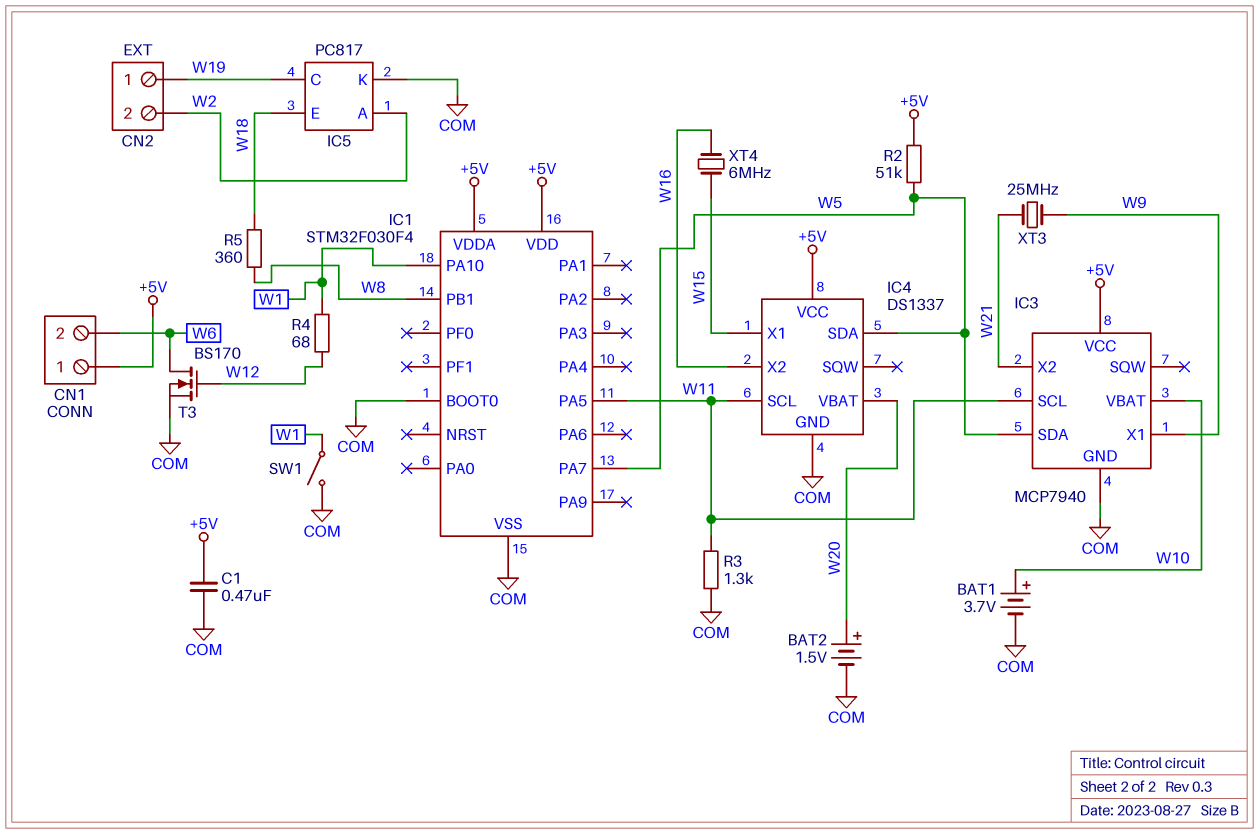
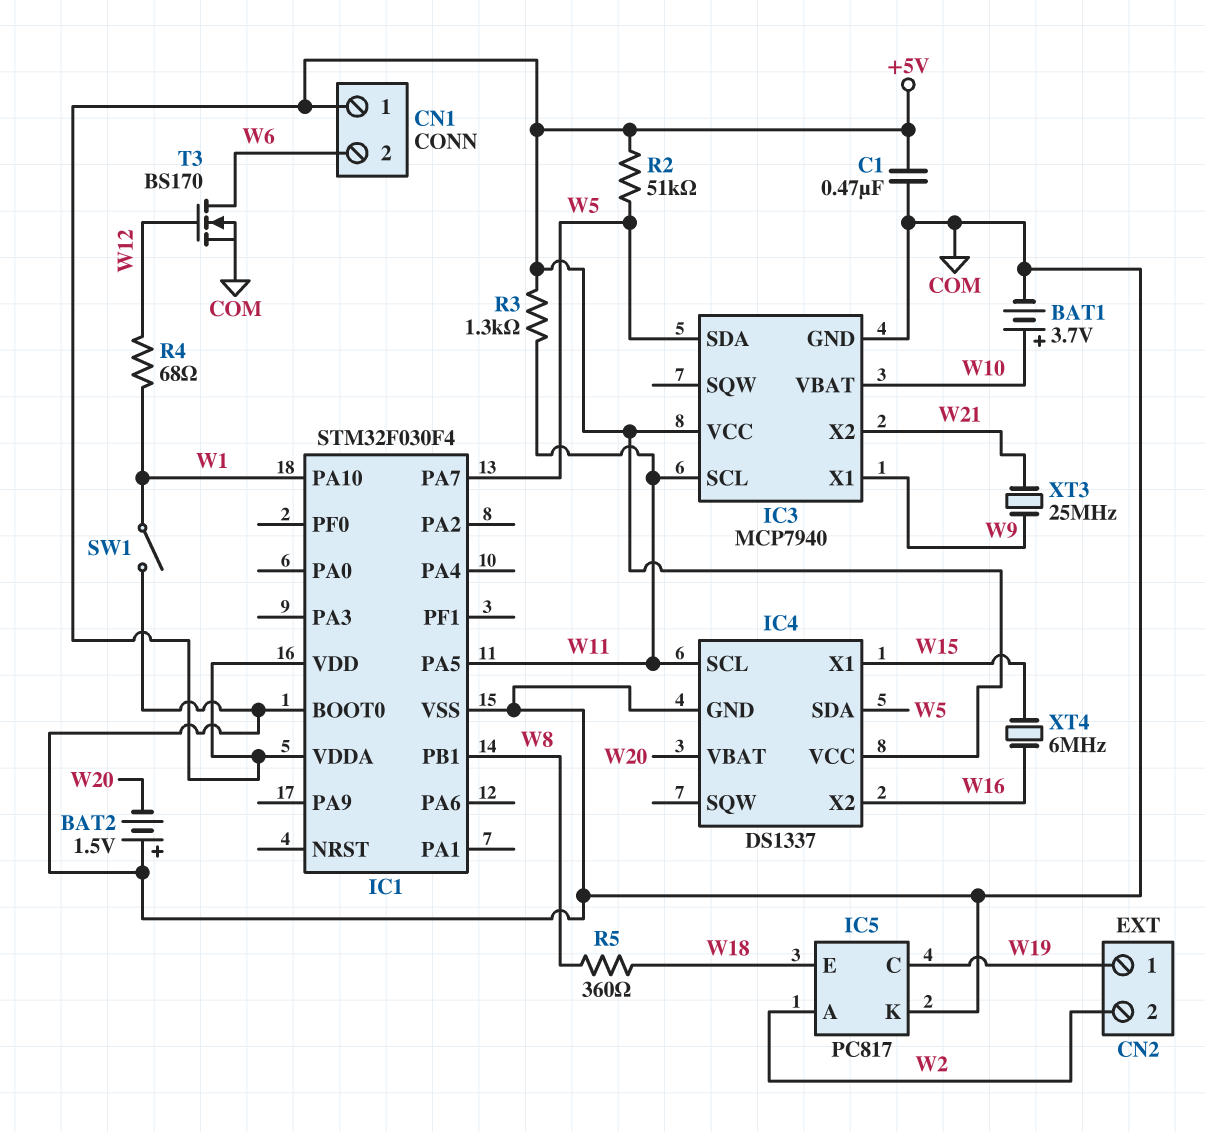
BAT2: 1.5V (plus W20, minus COM) -> 1.5V (plus COM, minus W20)
R3: 1.3k (COM, W11) -> 1.3k (+5V, W11)

